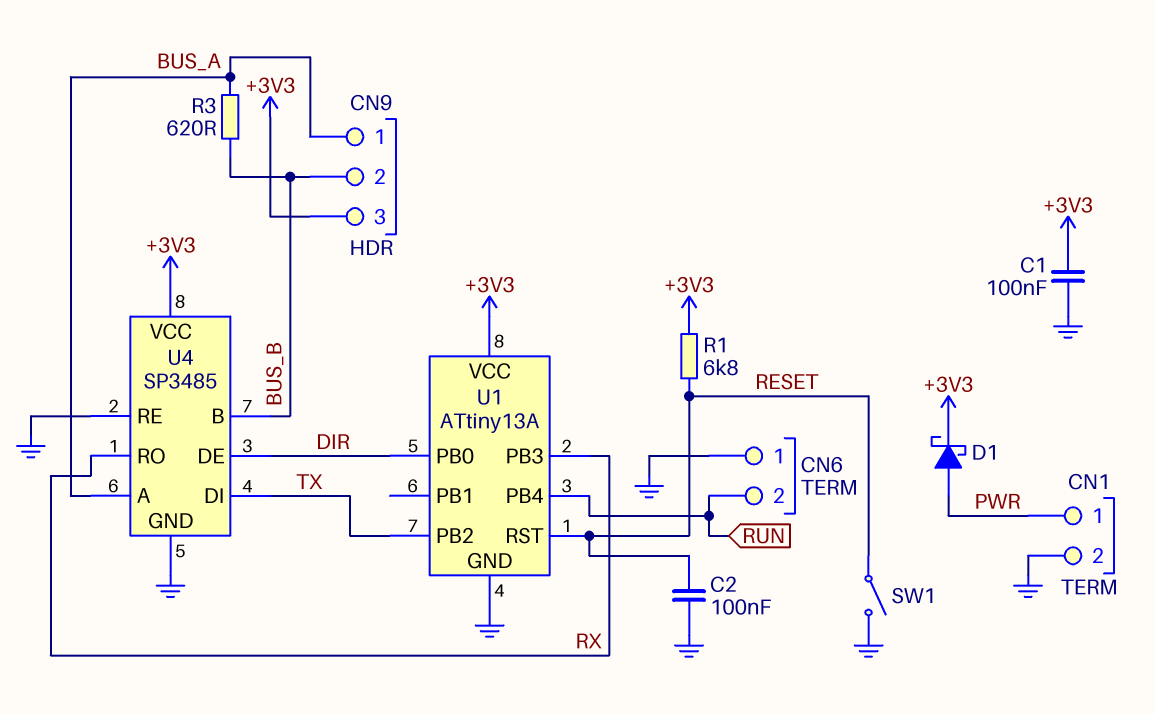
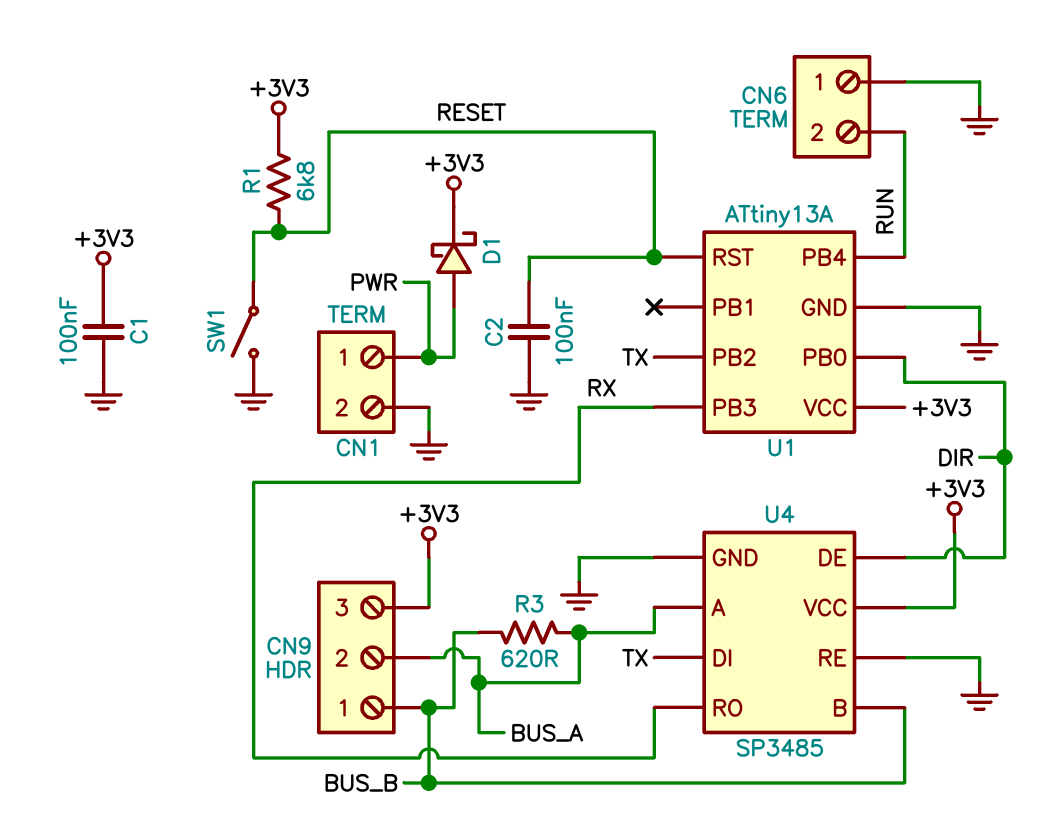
CN9 pin 1: BUS_A -> BUS_B
CN9 pin 2: BUS_B -> BUS_A

